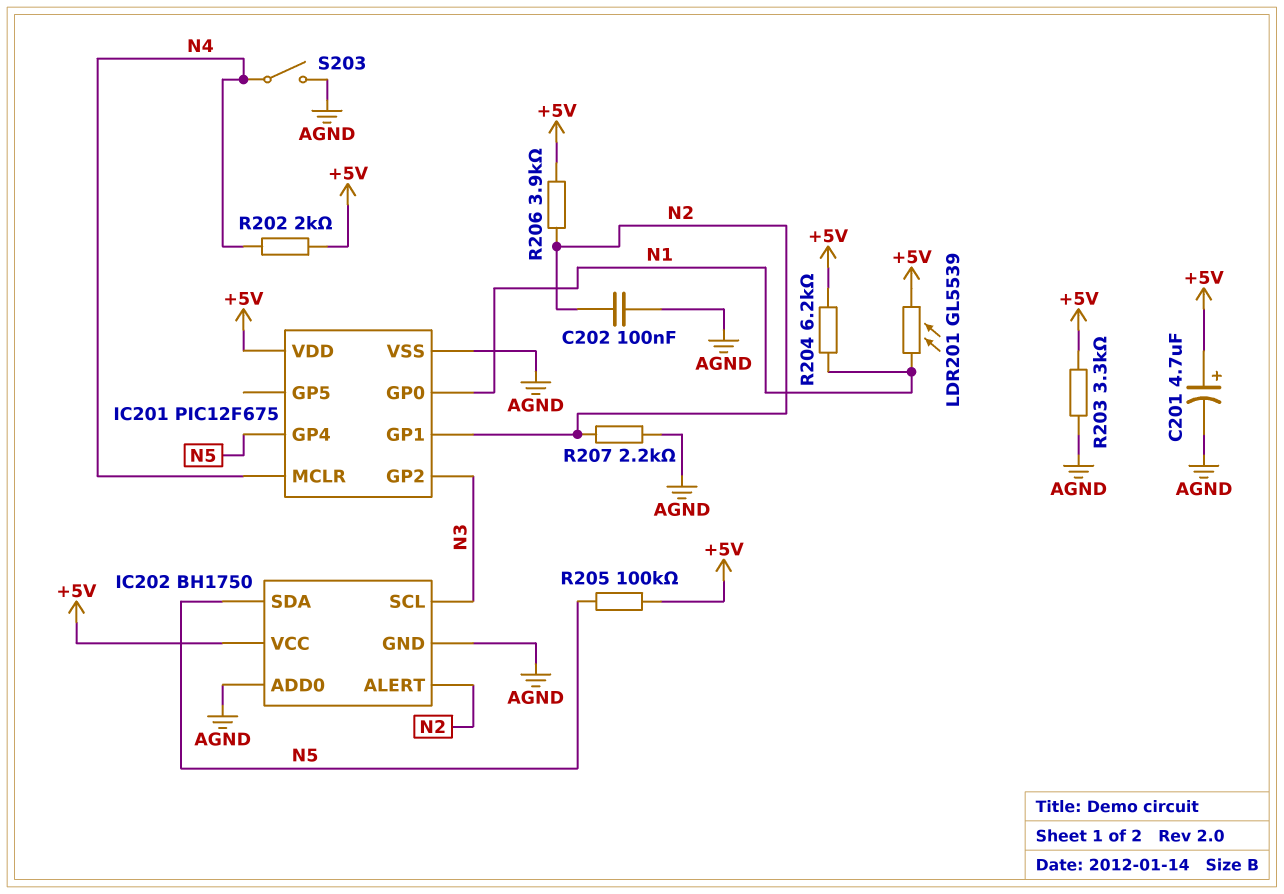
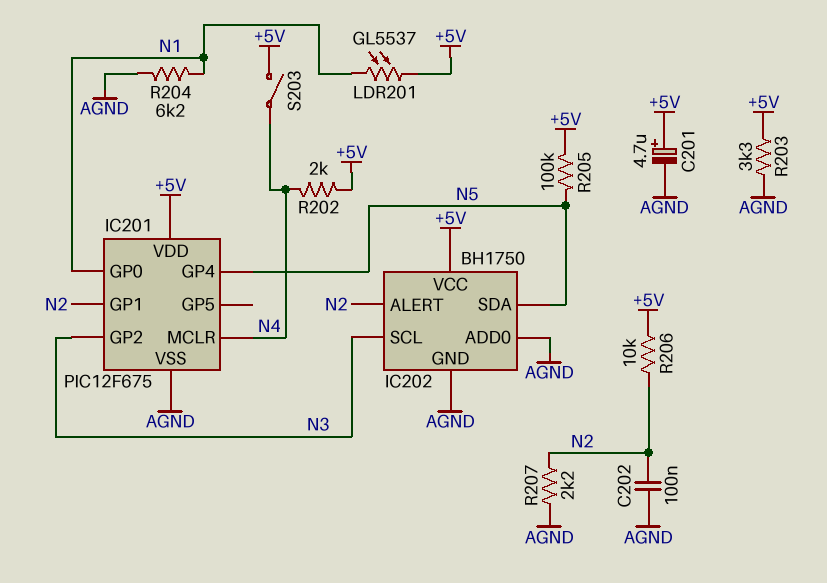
LDR201: GL5539 (+5V, N1) -> GL5537 (+5V, N1)
R204: 6.2k (+5V, N1) -> 6.2k (AGND, N1)
R206: 3.9k (+5V, N2) -> 10k (+5V, N2)
S203: switch (AGND, N4) -> switch (+5V, N4)

